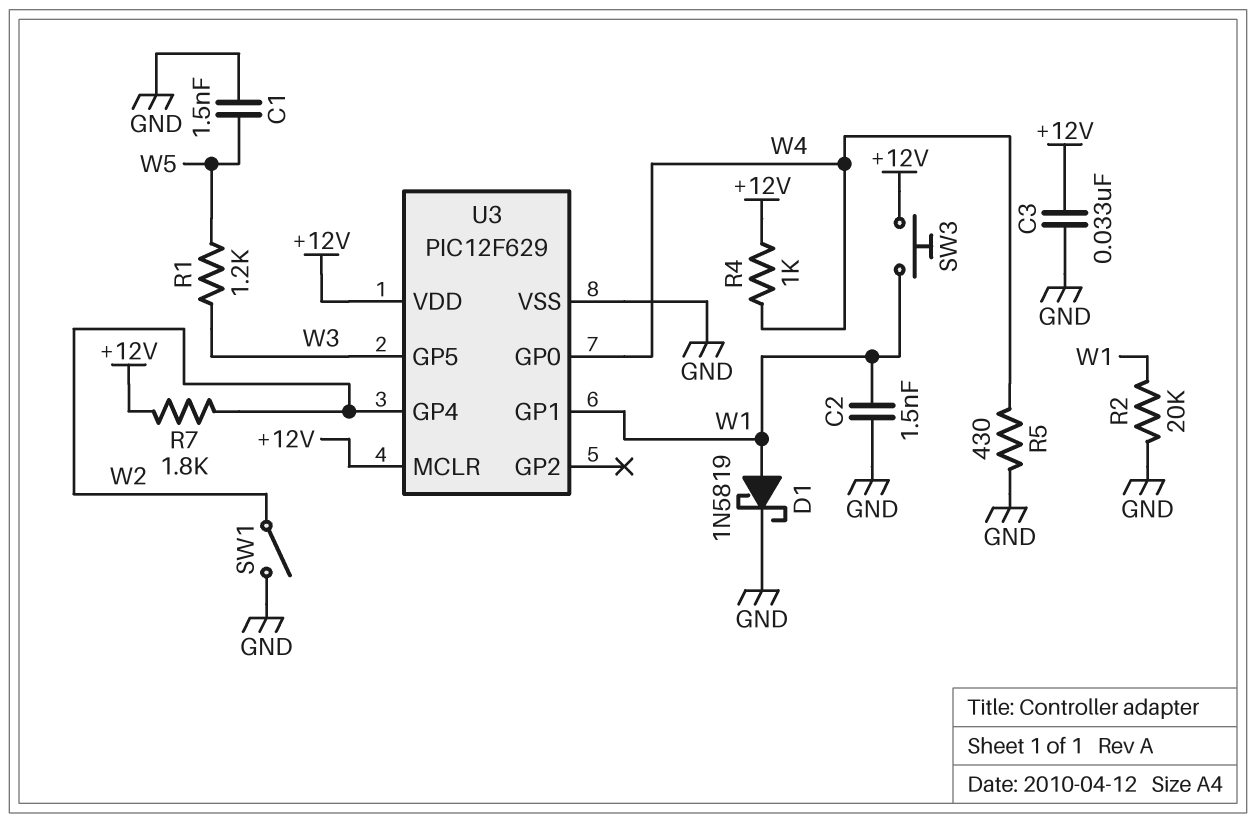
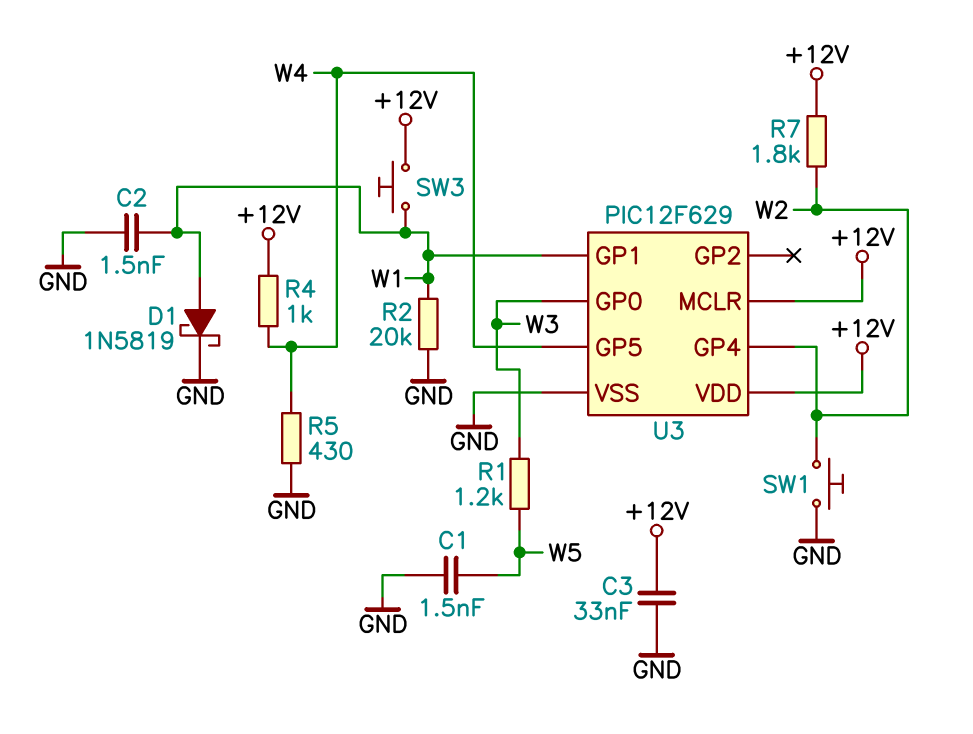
SW1: switch (GND, W2) -> button (GND, W2)
U3 pin GP0: W4 -> W3
U3 pin GP5: W3 -> W4

